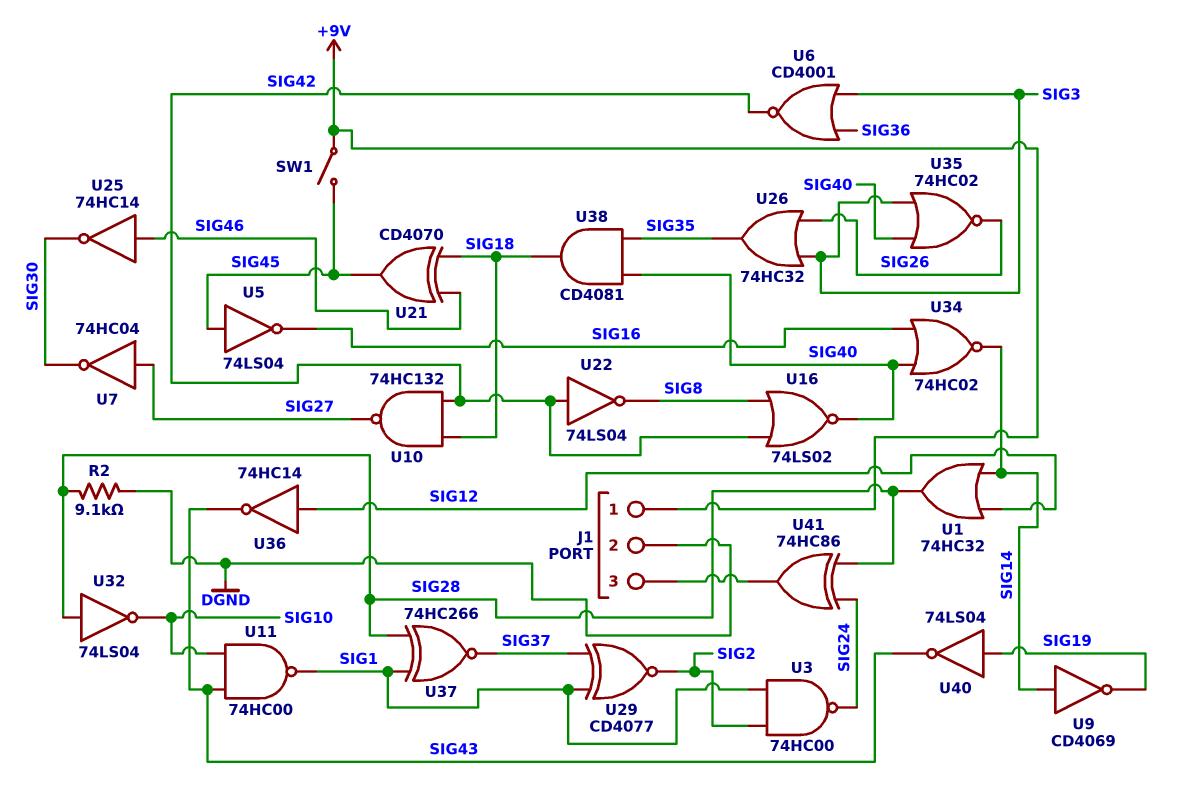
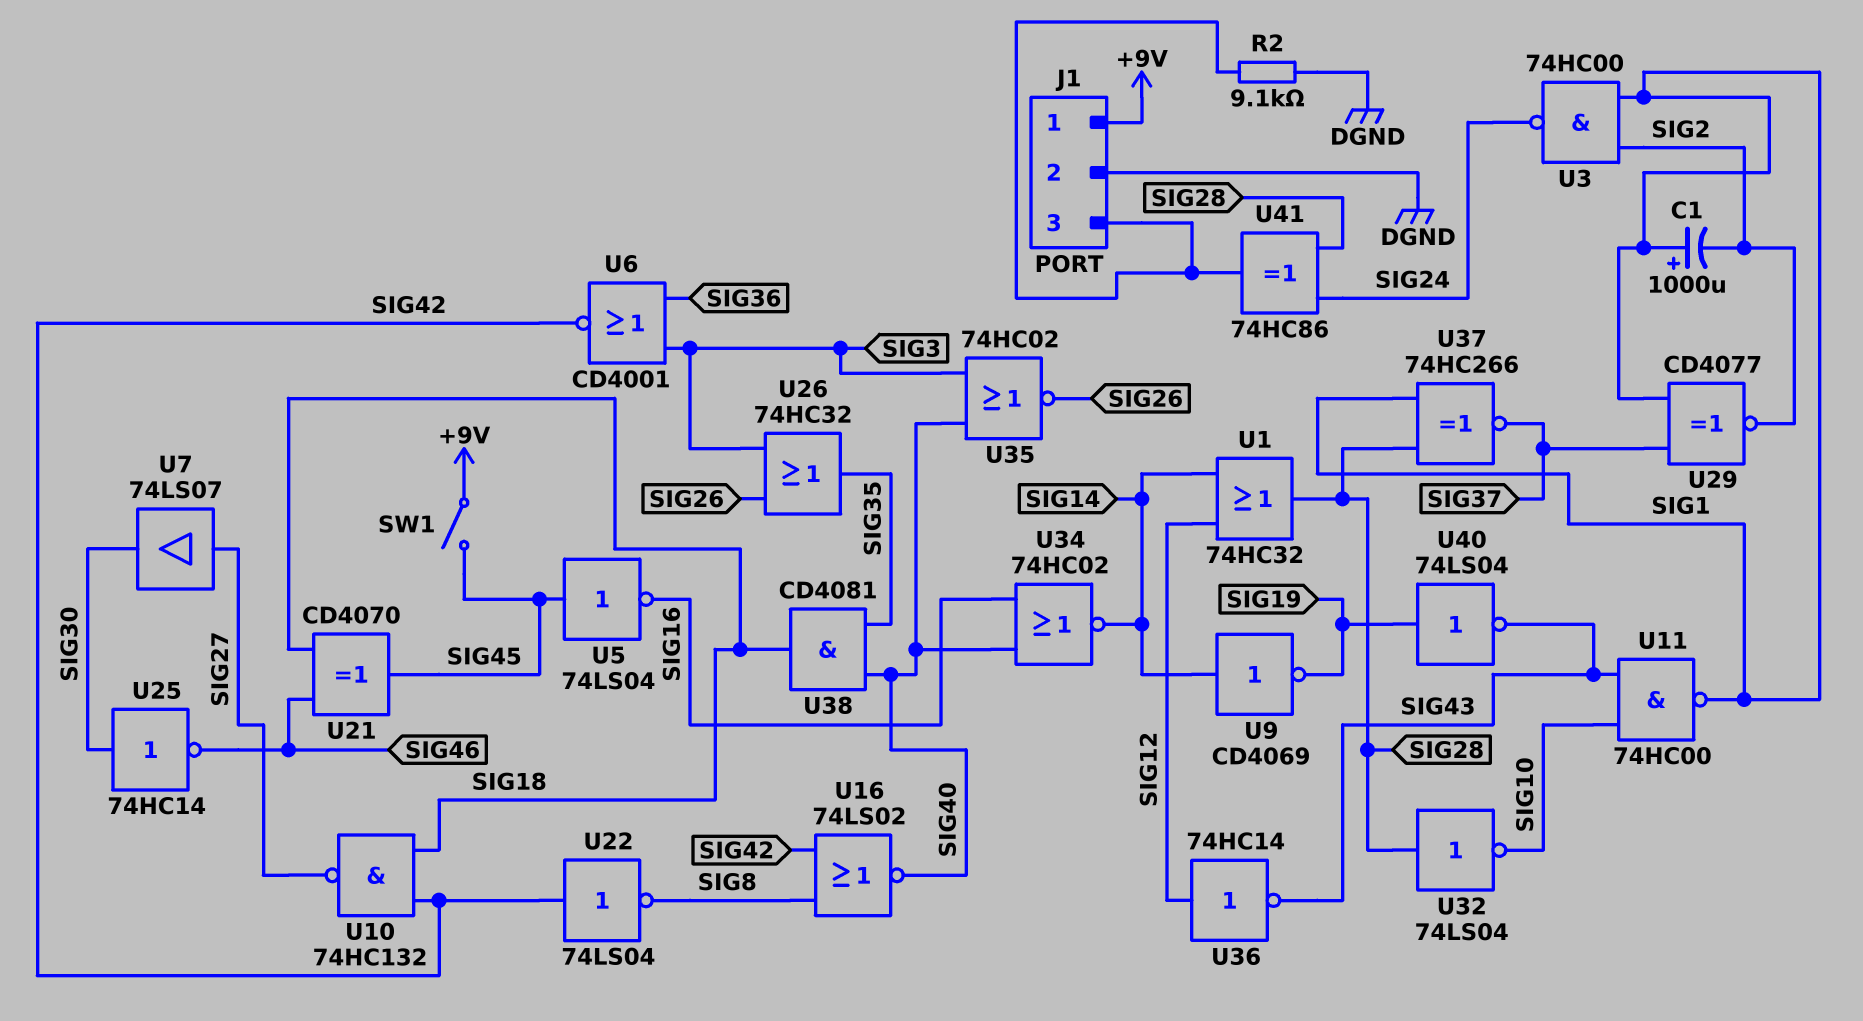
C1: none -> 1000uF (plus SIG1, minus SIG2)
R2: 9.1k (DGND, SIG28) -> 9.1k (DGND, J1/3)
U7: NOT 74HC04 (in SIG27, out SIG30) -> buffer 74LS07 (in SIG27, out SIG30)
U25: NOT 74HC14 (in SIG46, out SIG30) -> NOT 74HC14 (in SIG30, out SIG46)

